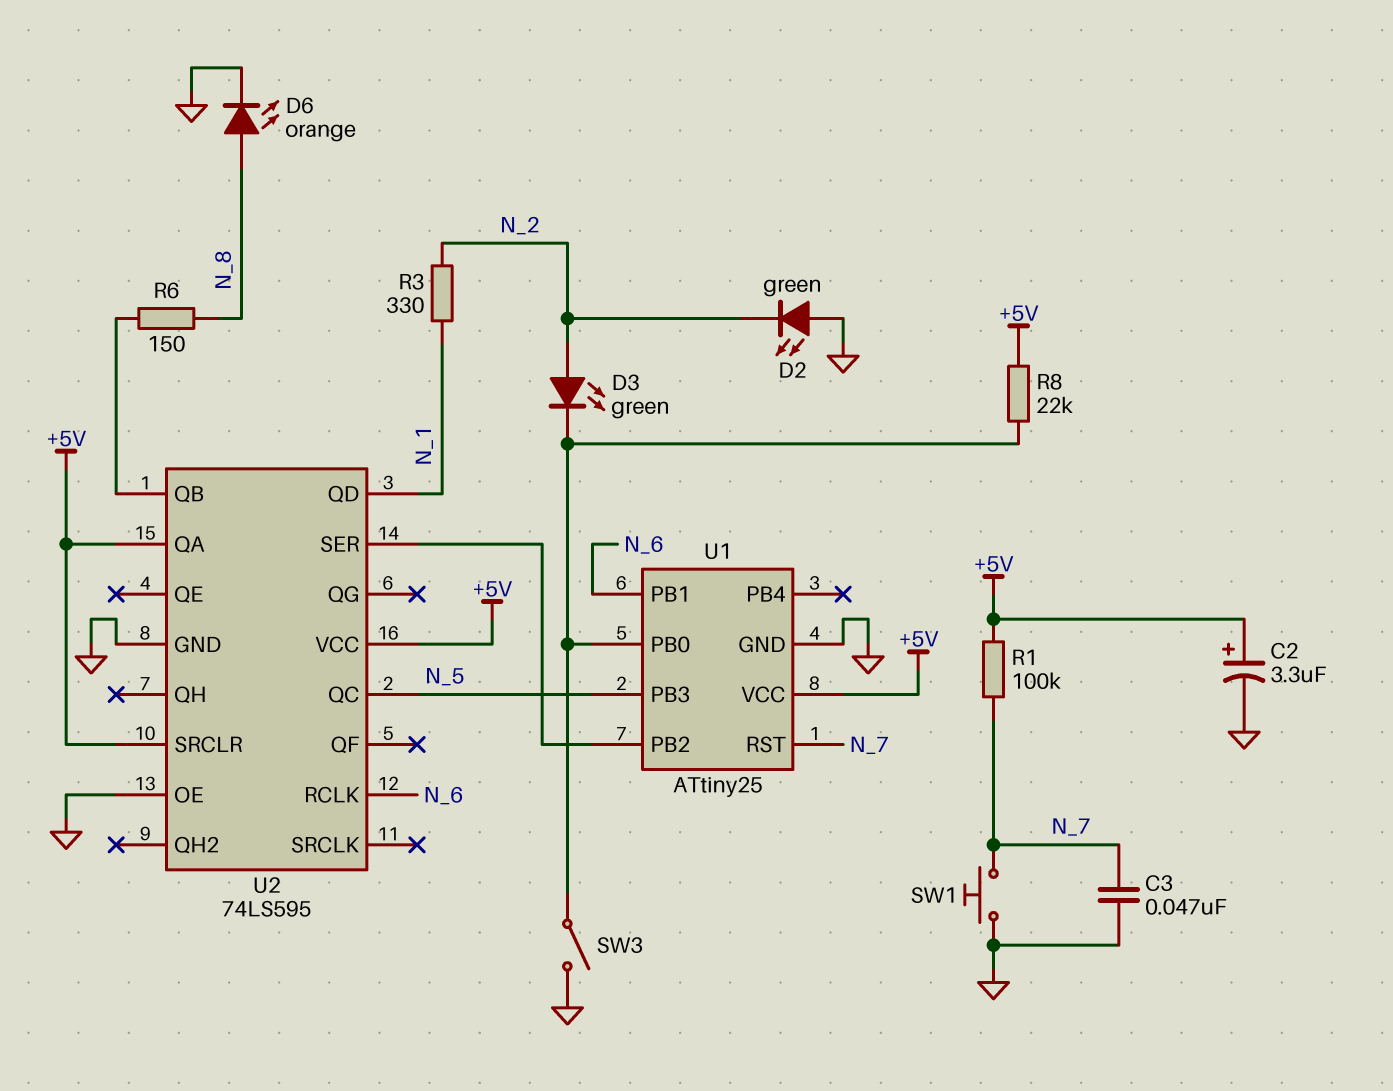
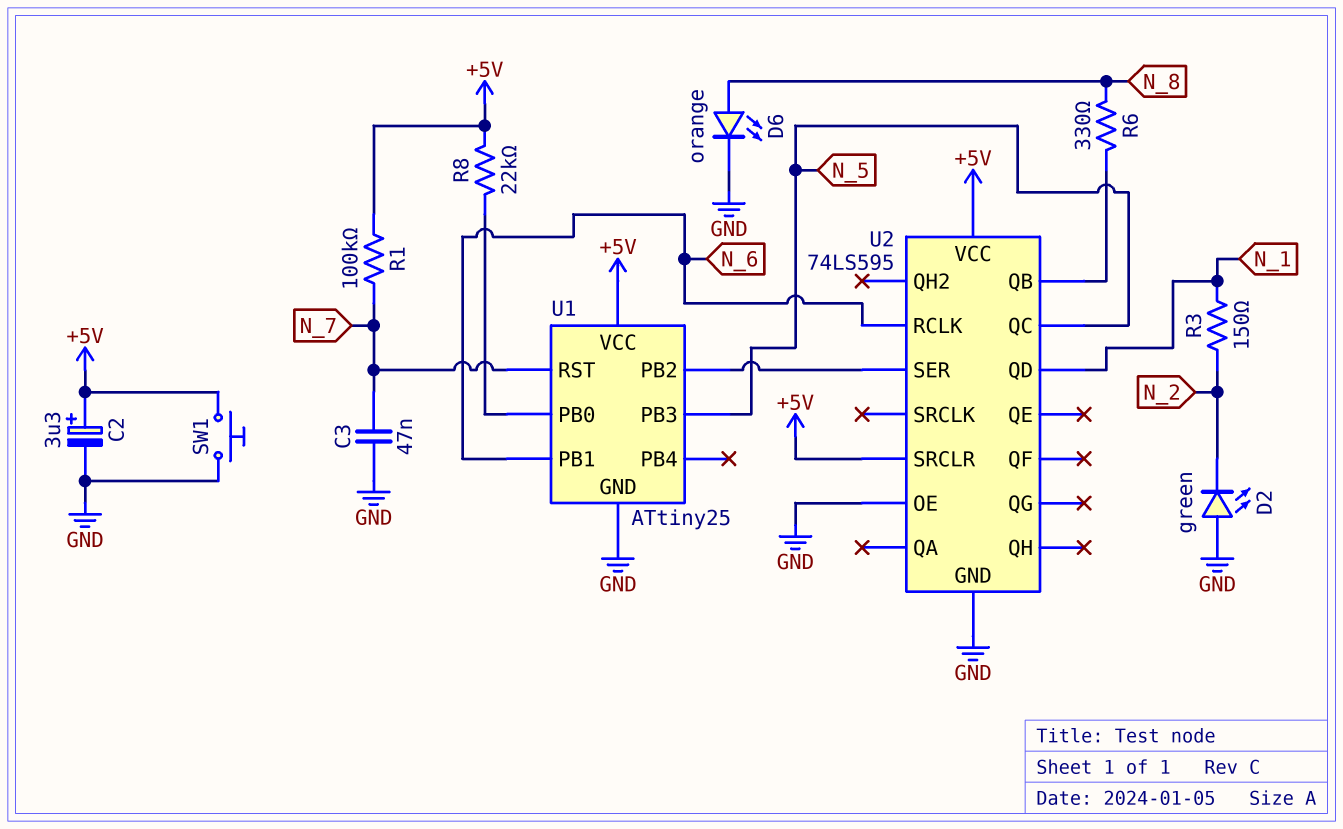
D3: LED green (A N_2, K U1/PB0) -> none
R3: 330 (N_1, N_2) -> 150 (N_1, N_2)
R6: 150 (N_8, U2/QB) -> 330 (N_8, U2/QB)
SW1: button (GND, N_7) -> button (+5V, GND)
SW3: switch (GND, U1/PB0) -> none
U2 pin QA: +5V -> none

